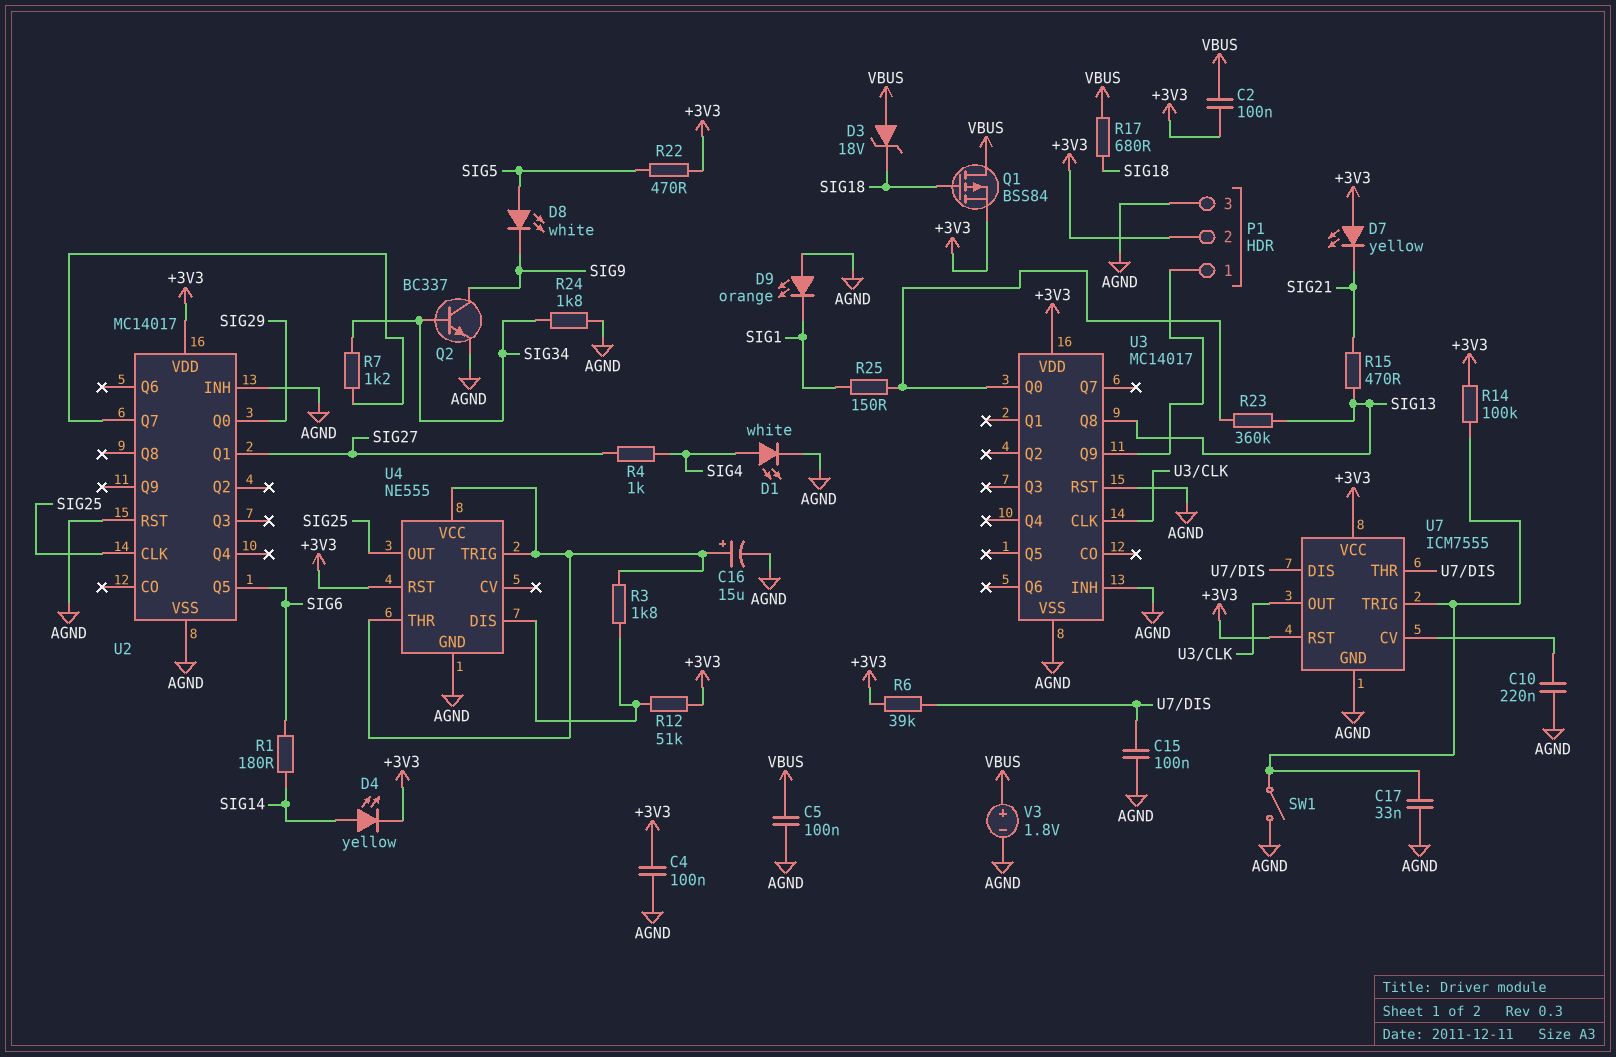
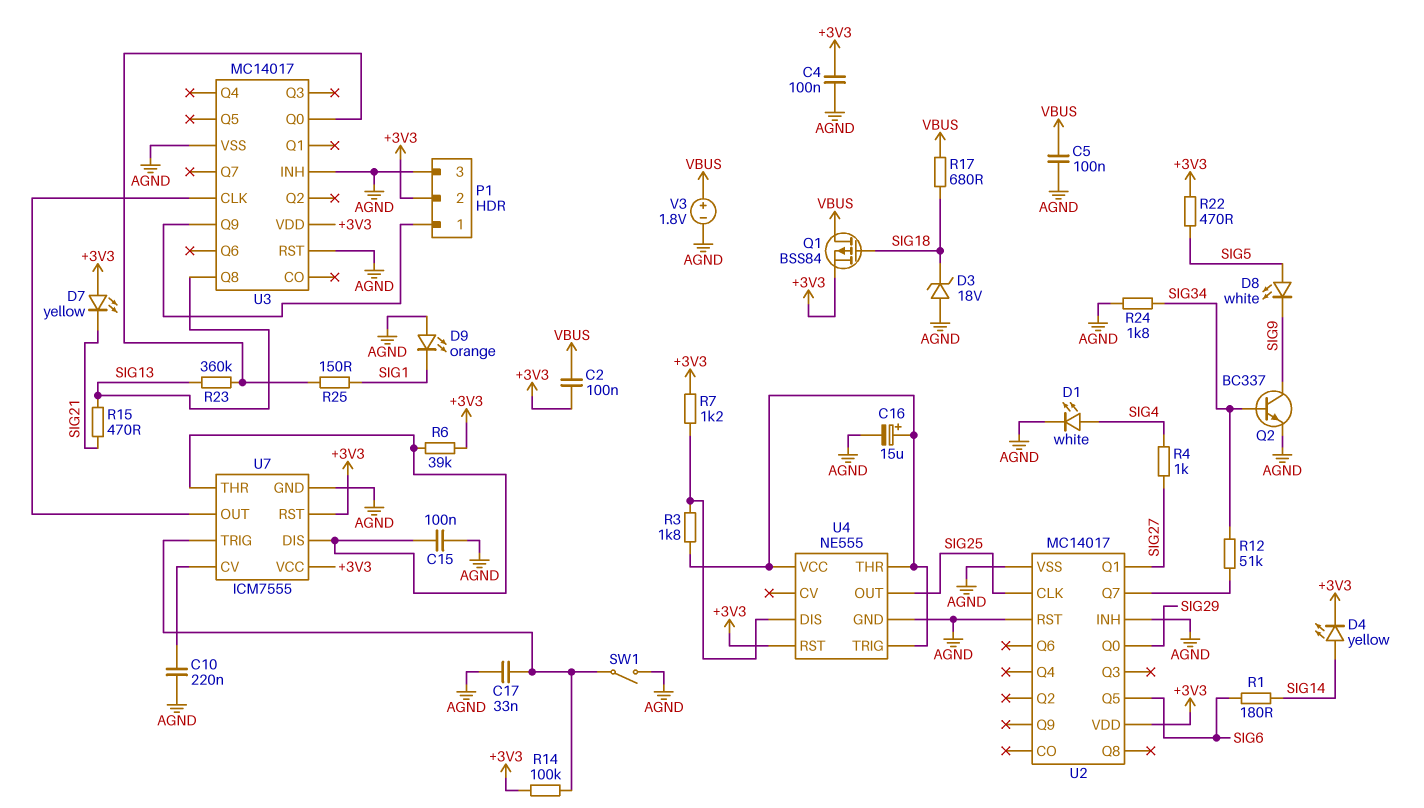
D3: zener 18V (A VBUS, K SIG18) -> zener 18V (A AGND, K SIG18)
R7: 1.2k (SIG34, U2/Q7) -> 1.2k (+3V3, U4/DIS)
R12: 51k (+3V3, U4/DIS) -> 51k (SIG34, U2/Q7)

